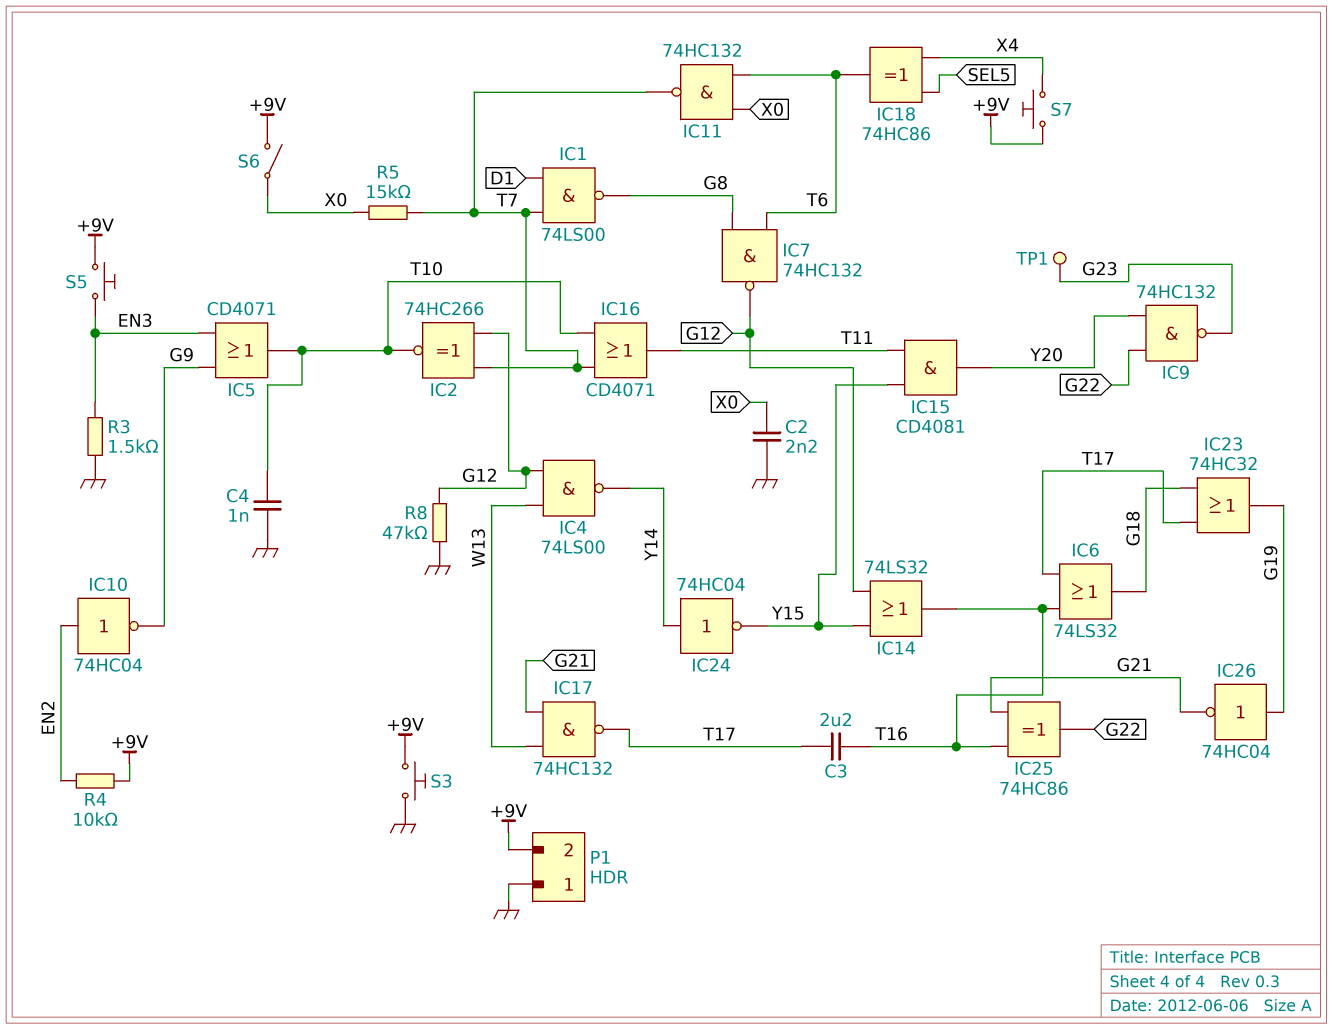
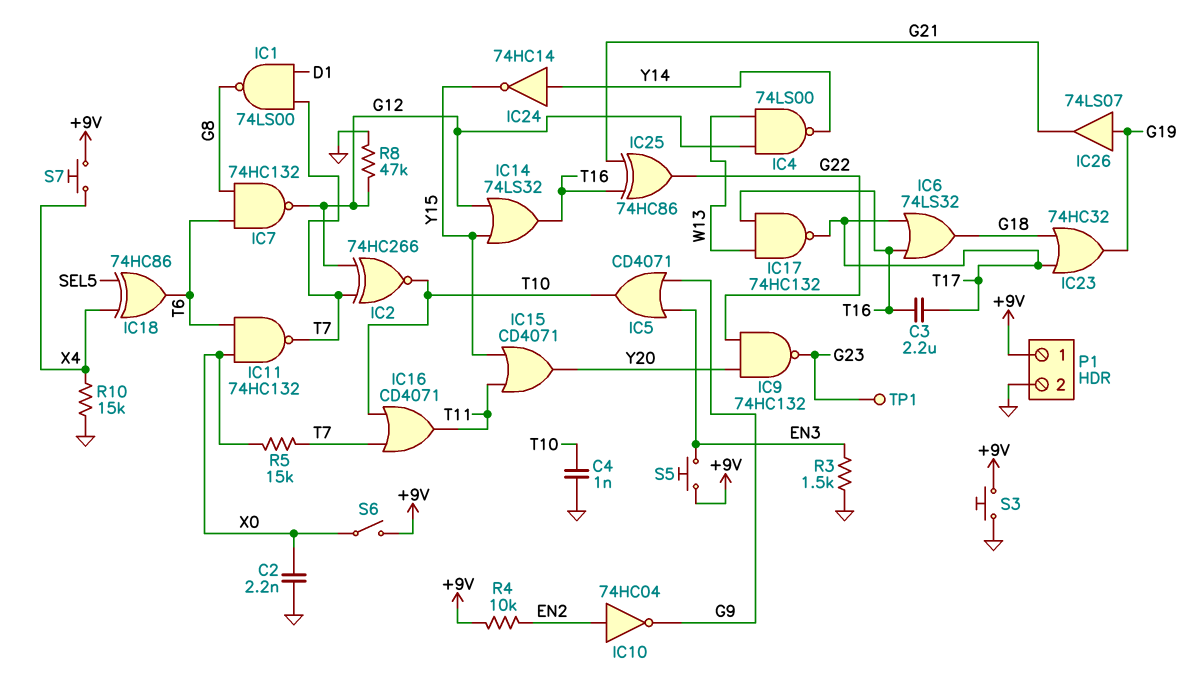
IC15: AND CD4081 (in T11, in Y15, out Y20) -> OR CD4071 (in T11, in Y15, out Y20)
IC17: NAND 74HC132 (in G21, in W13, out T17) -> NAND 74HC132 (in T16, in W13, out T17)
IC24: NOT 74HC04 (in Y14, out Y15) -> NOT 74HC14 (in Y14, out Y15)
IC26: NOT 74HC04 (in G19, out G21) -> buffer 74LS07 (in G19, out G21)
P1 pin 1: GND -> +9V
P1 pin 2: +9V -> GND
R10: none -> 15k (GND, X4)

